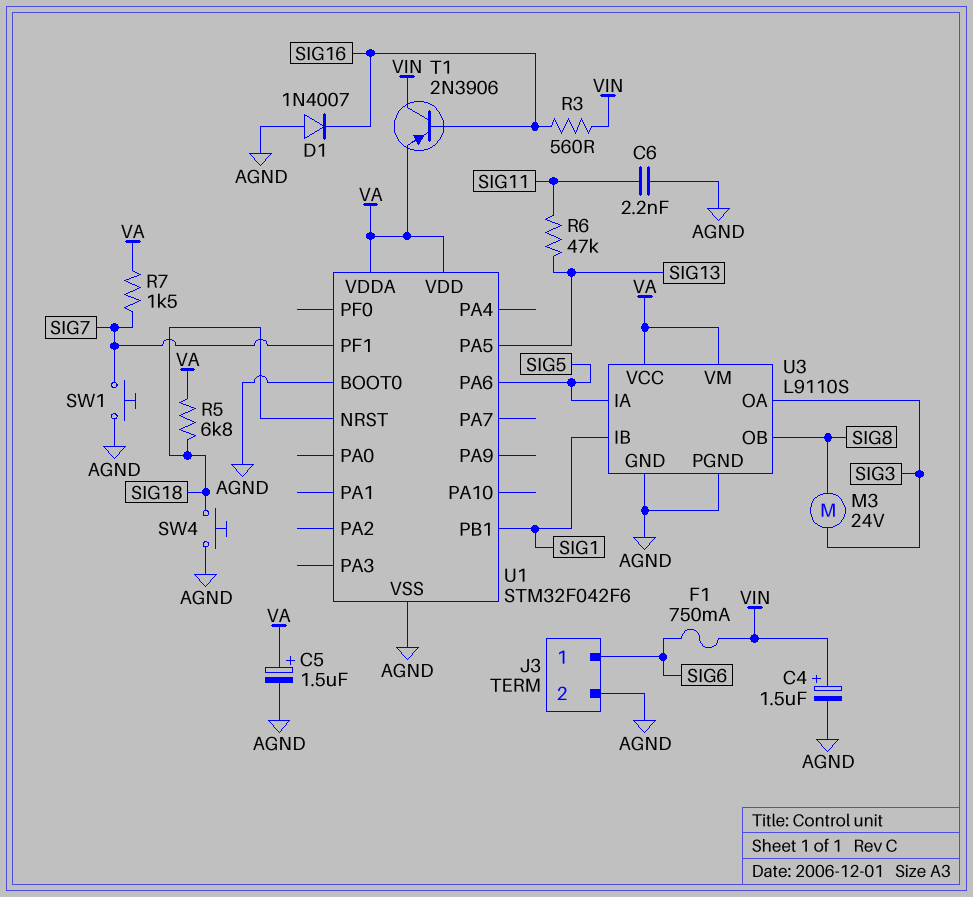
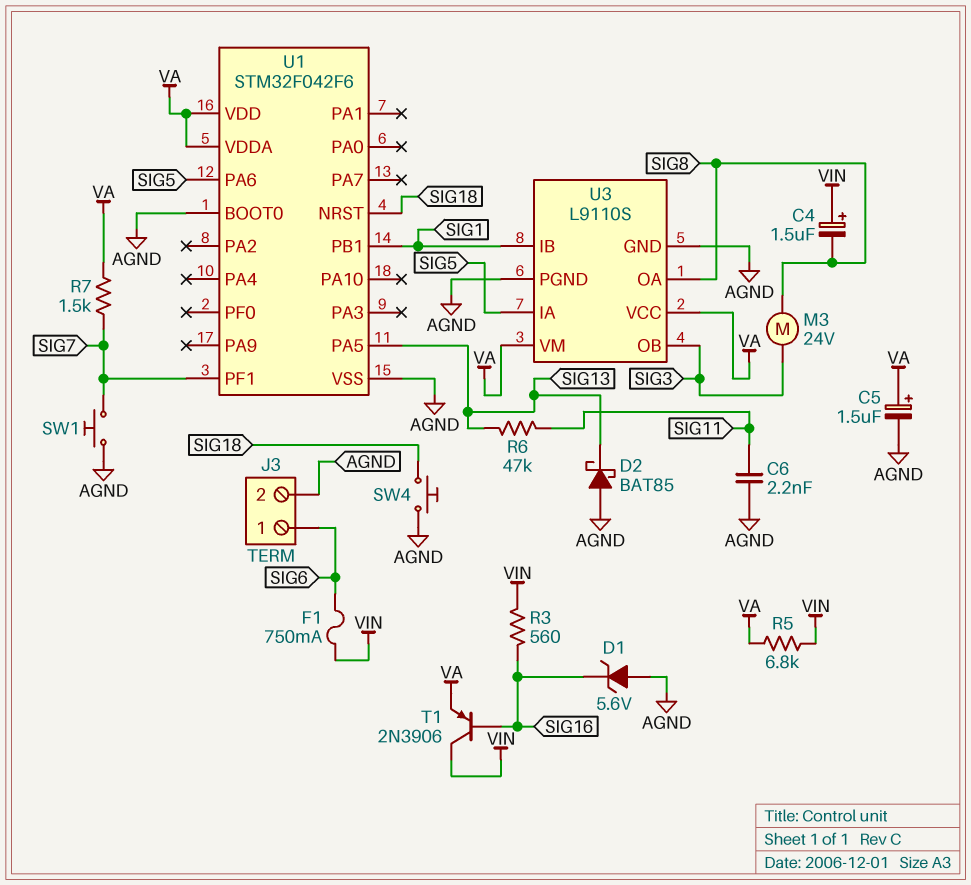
C4: 1.5uF (plus VIN, minus AGND) -> 1.5uF (plus VIN, minus SIG8)
D1: diode 1N4007 (A AGND, K SIG16) -> zener 5.6V (A AGND, K SIG16)
D2: none -> schottky BAT85 (A AGND, K SIG13)
R5: 6.8k (SIG18, VA) -> 6.8k (VA, VIN)
U3 pin OA: SIG3 -> SIG8
U3 pin OB: SIG8 -> SIG3

